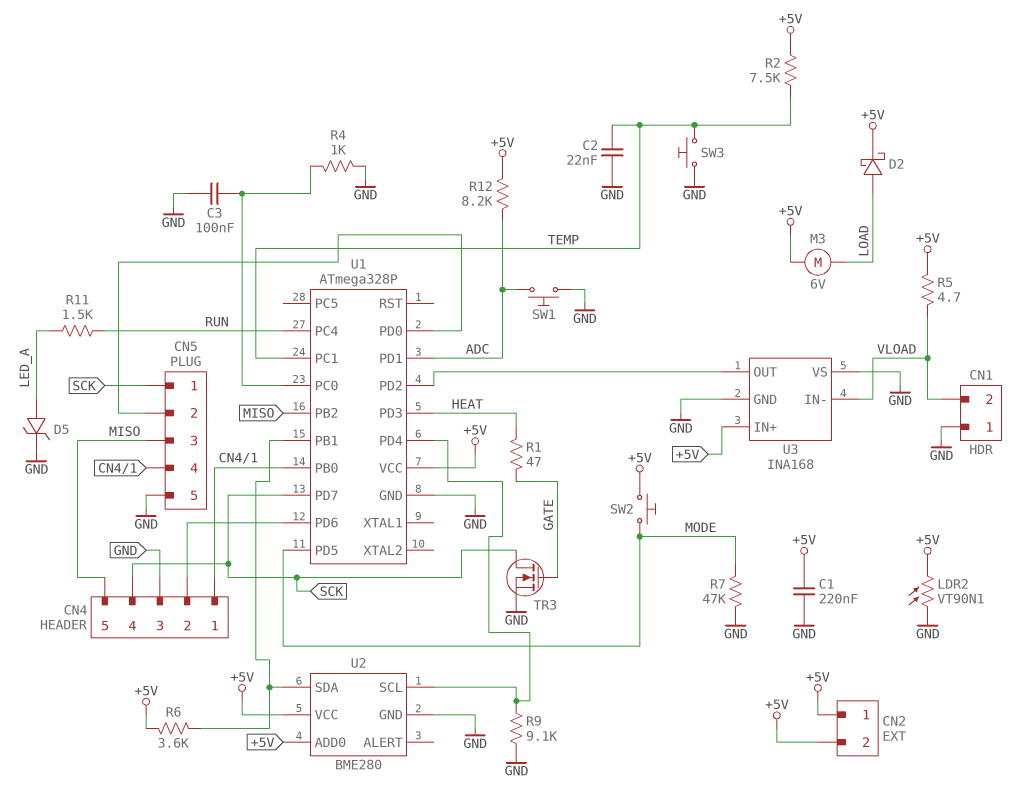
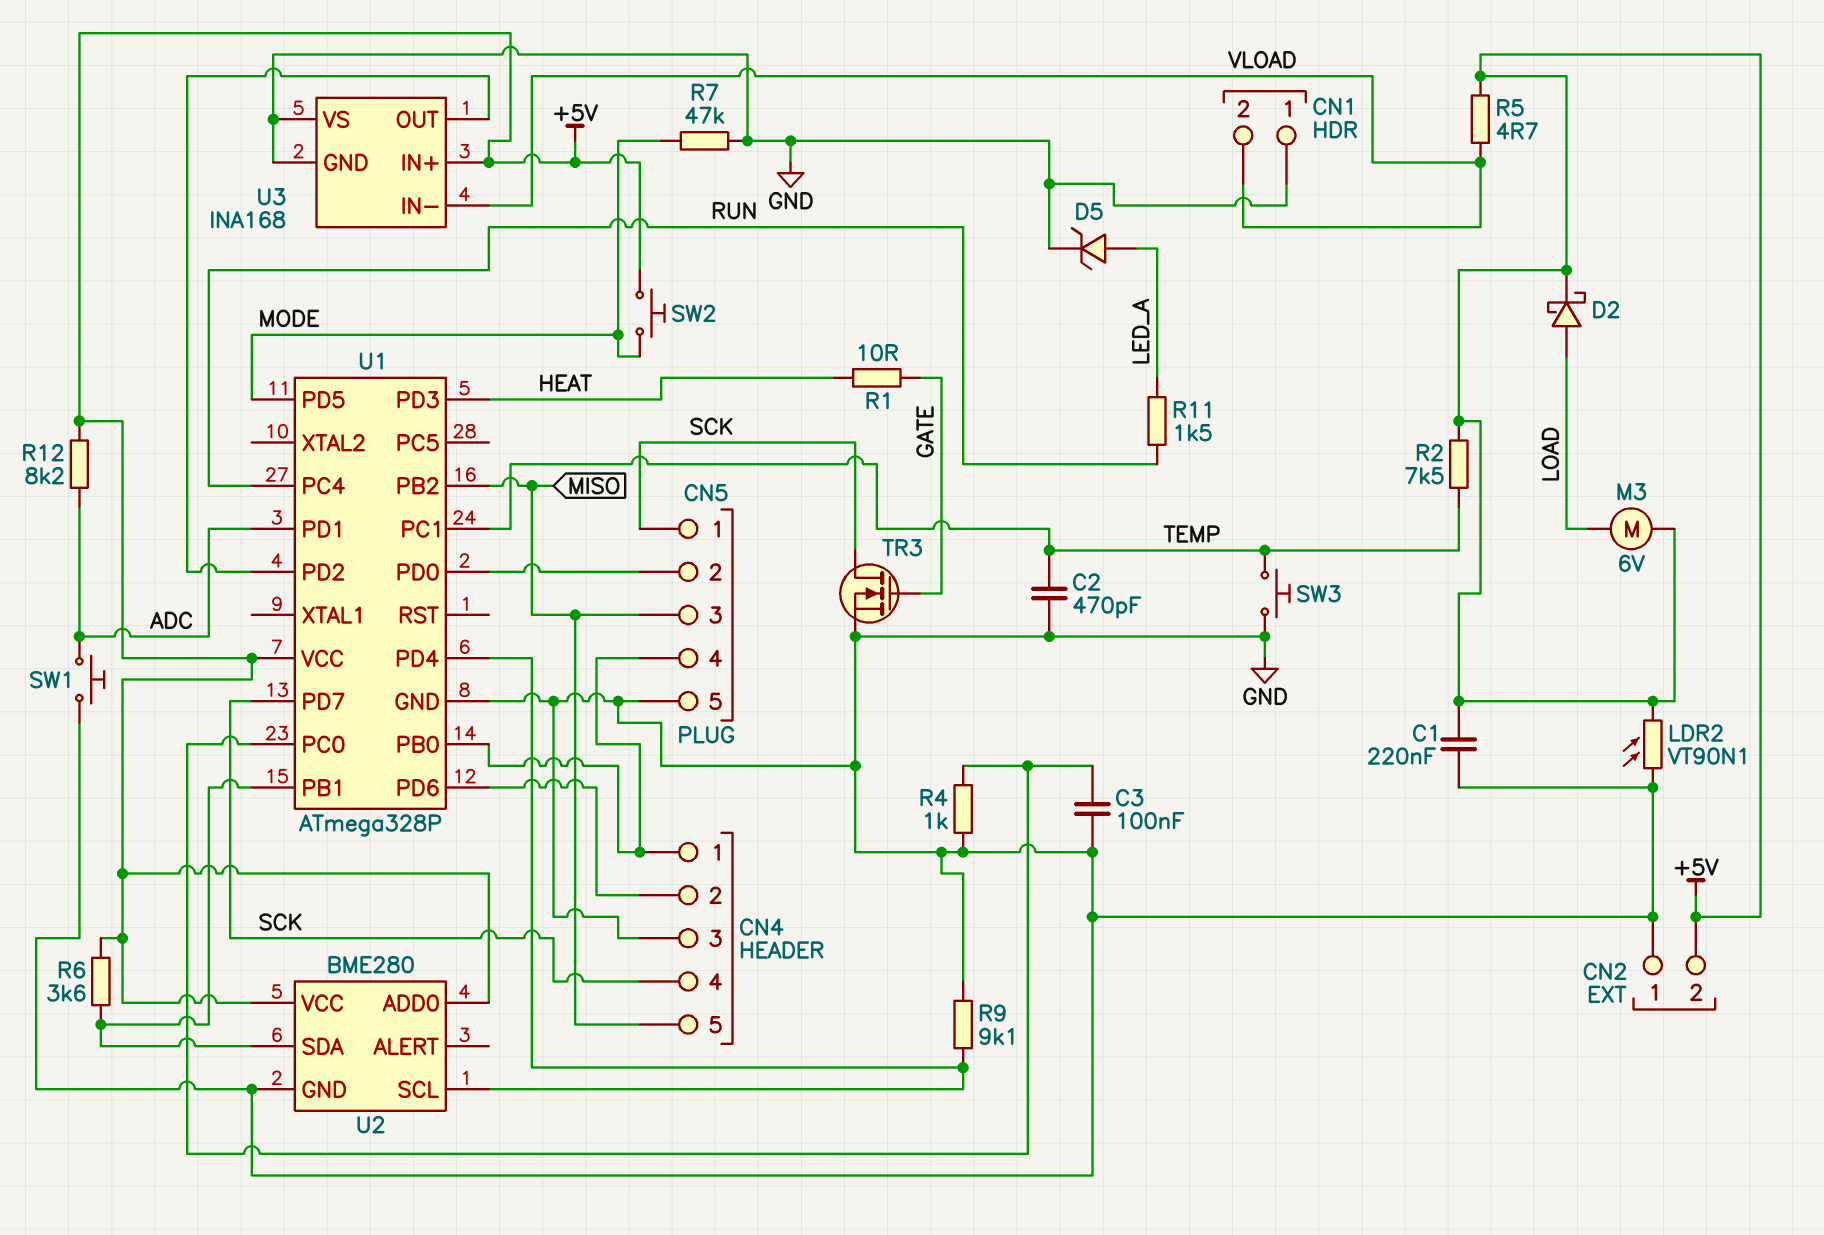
C2: 22nF (GND, TEMP) -> 470pF (GND, TEMP)
CN2 pin 1: +5V -> GND
R1: 47 (GATE, HEAT) -> 10 (GATE, HEAT)

